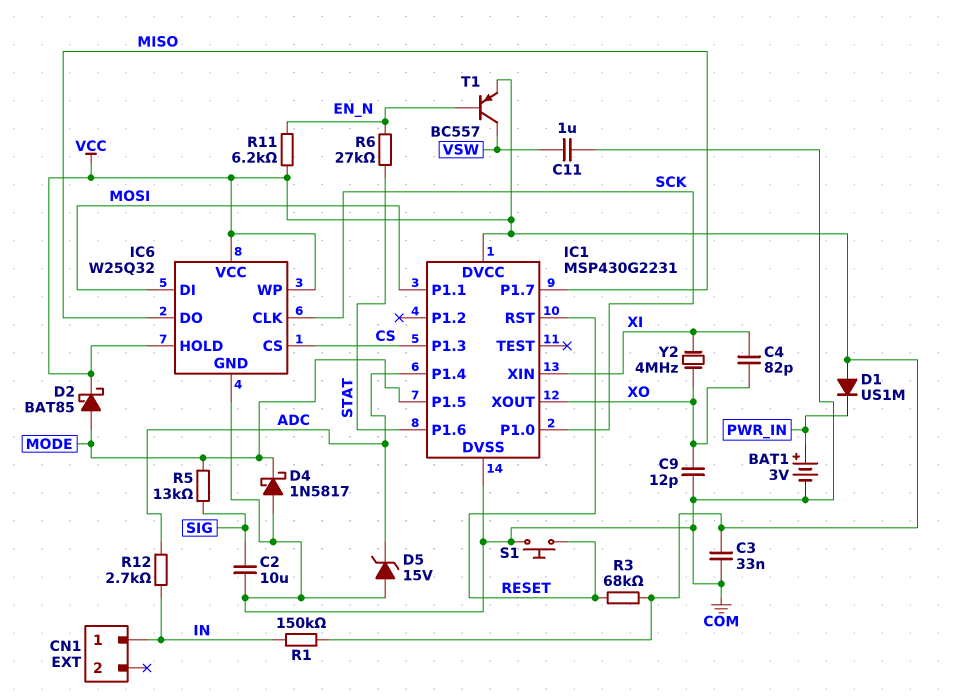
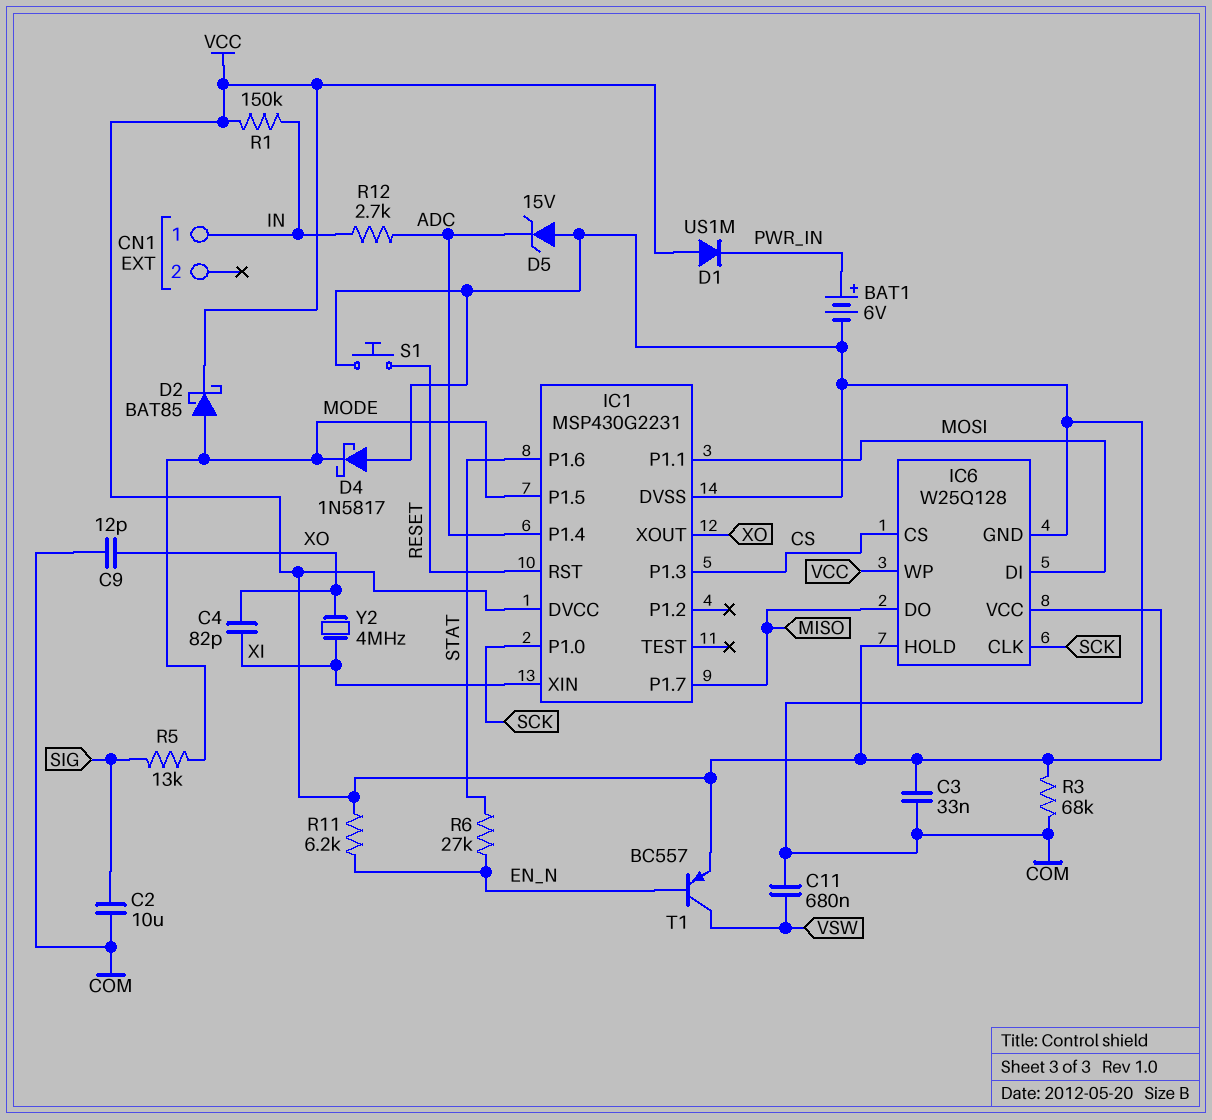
BAT1: 3V (plus PWR_IN, minus COM) -> 6V (plus PWR_IN, minus COM)
C11: 1uF (COM, VSW) -> 680nF (COM, VSW)
IC6: W25Q32 -> W25Q128
R3: 68k (RESET, VCC) -> 68k (COM, VCC)

